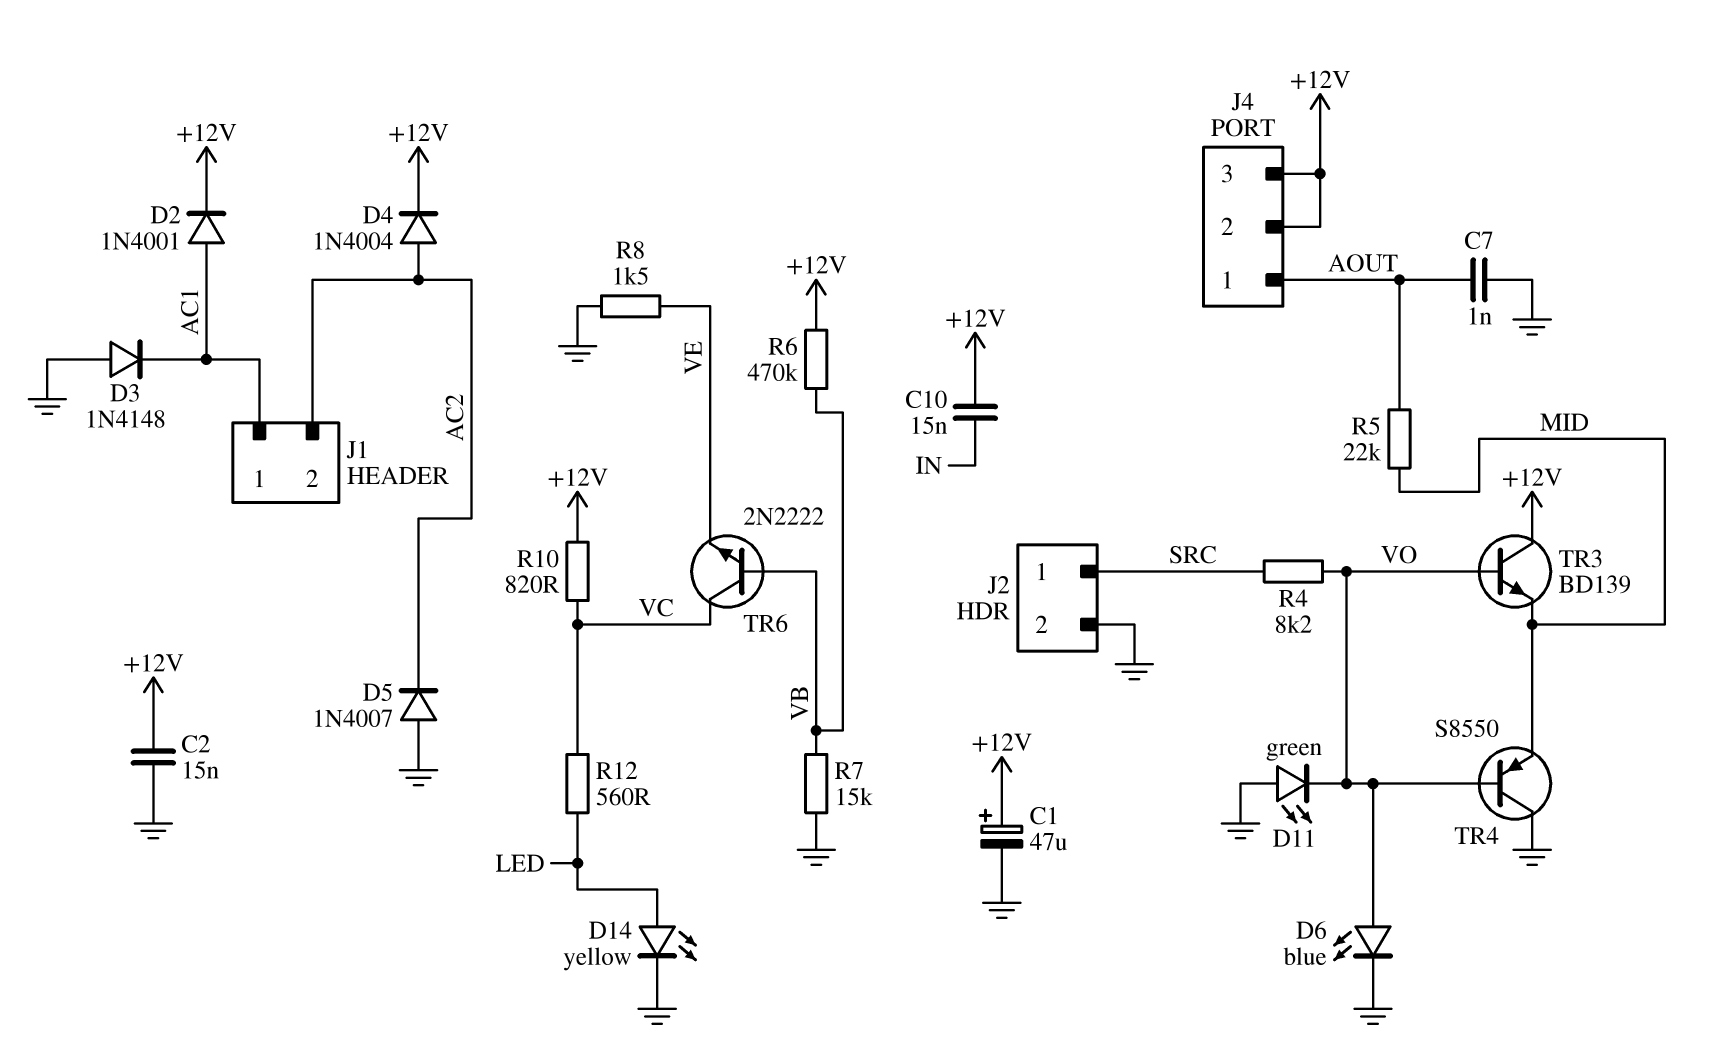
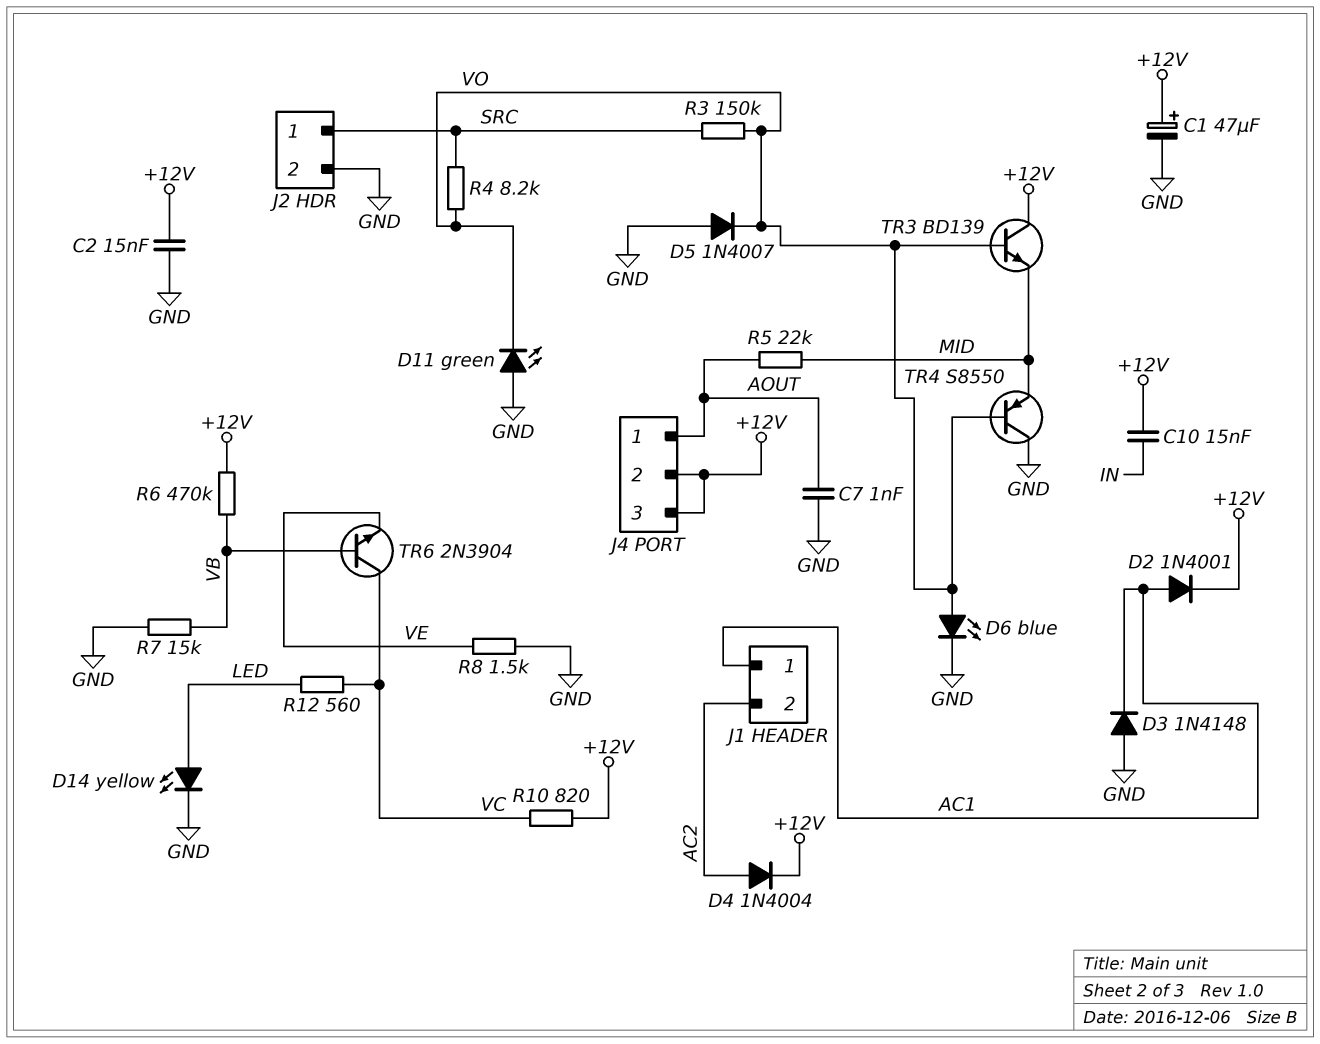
D5: diode 1N4007 (A GND, K AC2) -> diode 1N4007 (A GND, K VO)
R3: none -> 150k (SRC, VO)
TR6: NPN 2N2222 (B VB, C VC, E VE) -> NPN 2N3904 (B VB, C VC, E VE)

